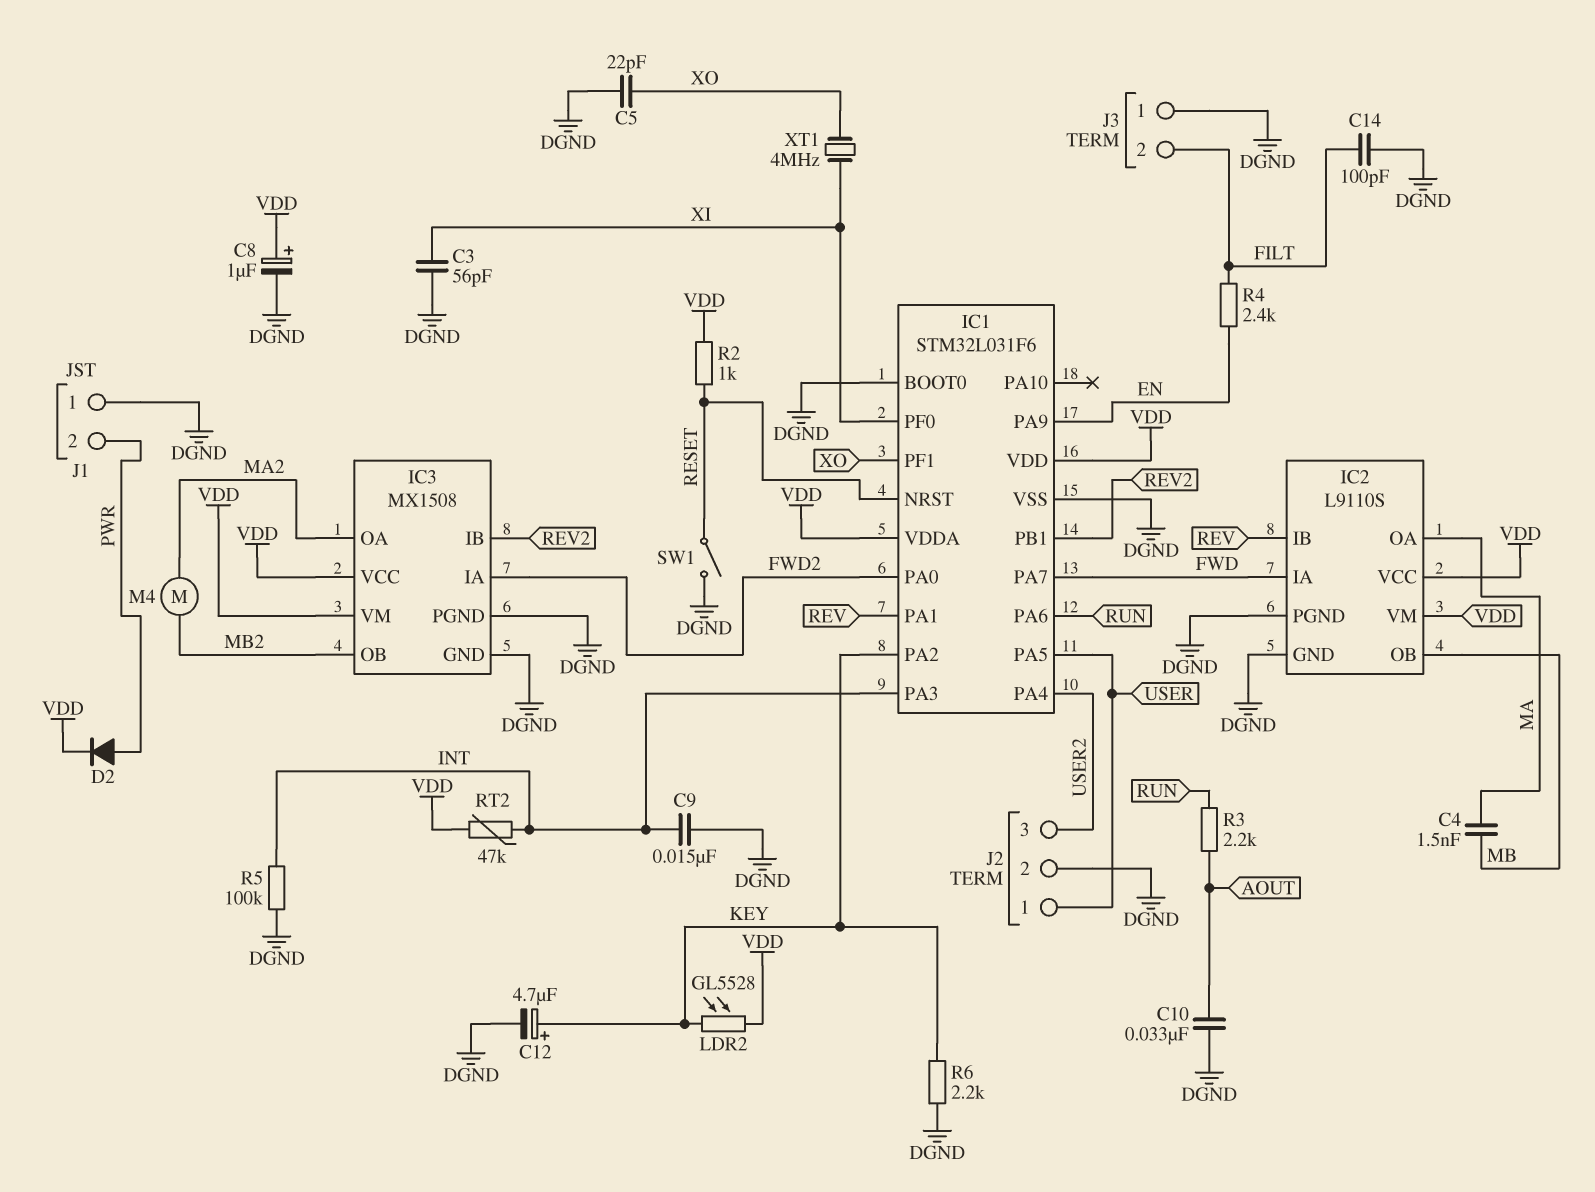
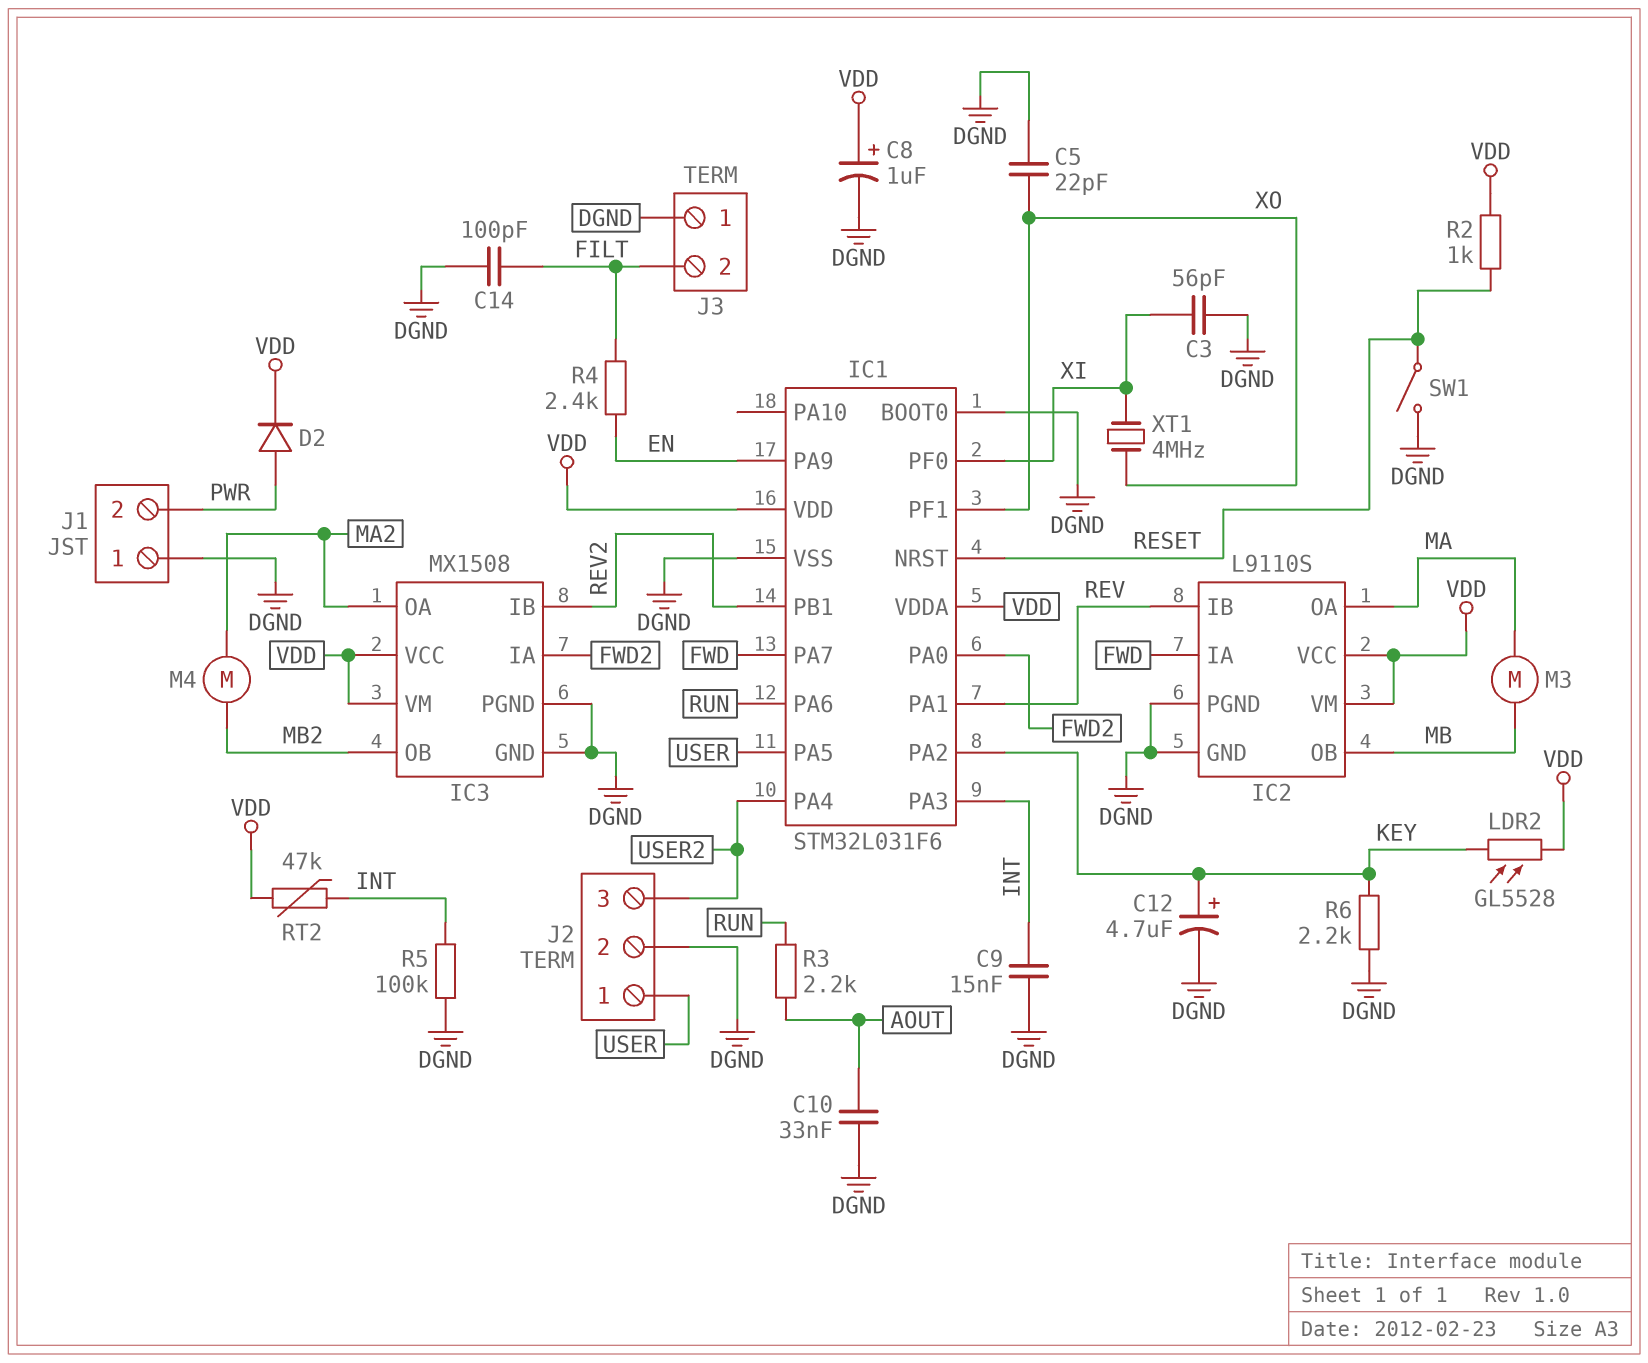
C4: 1.5nF (MA, MB) -> none
M3: none -> motor (MA, MB)

